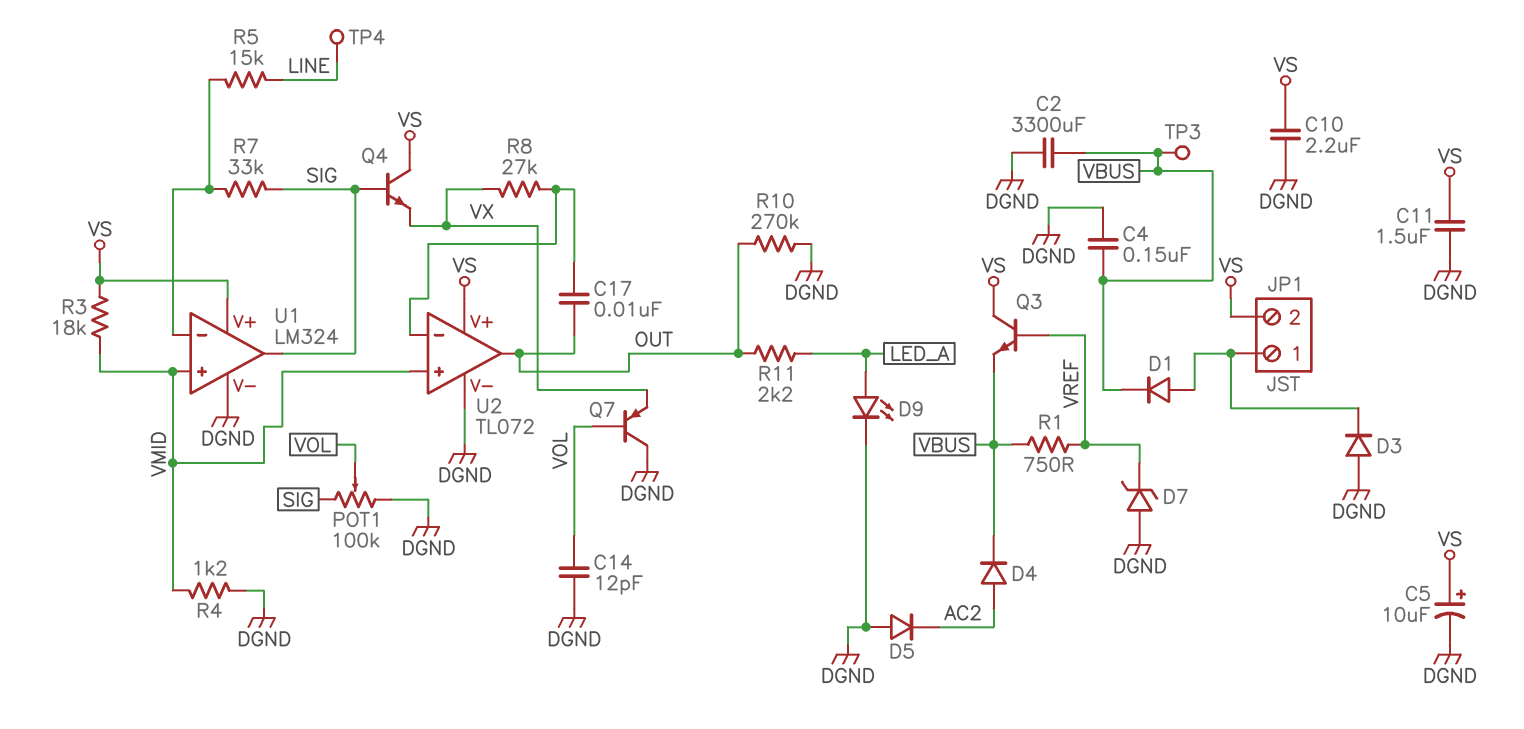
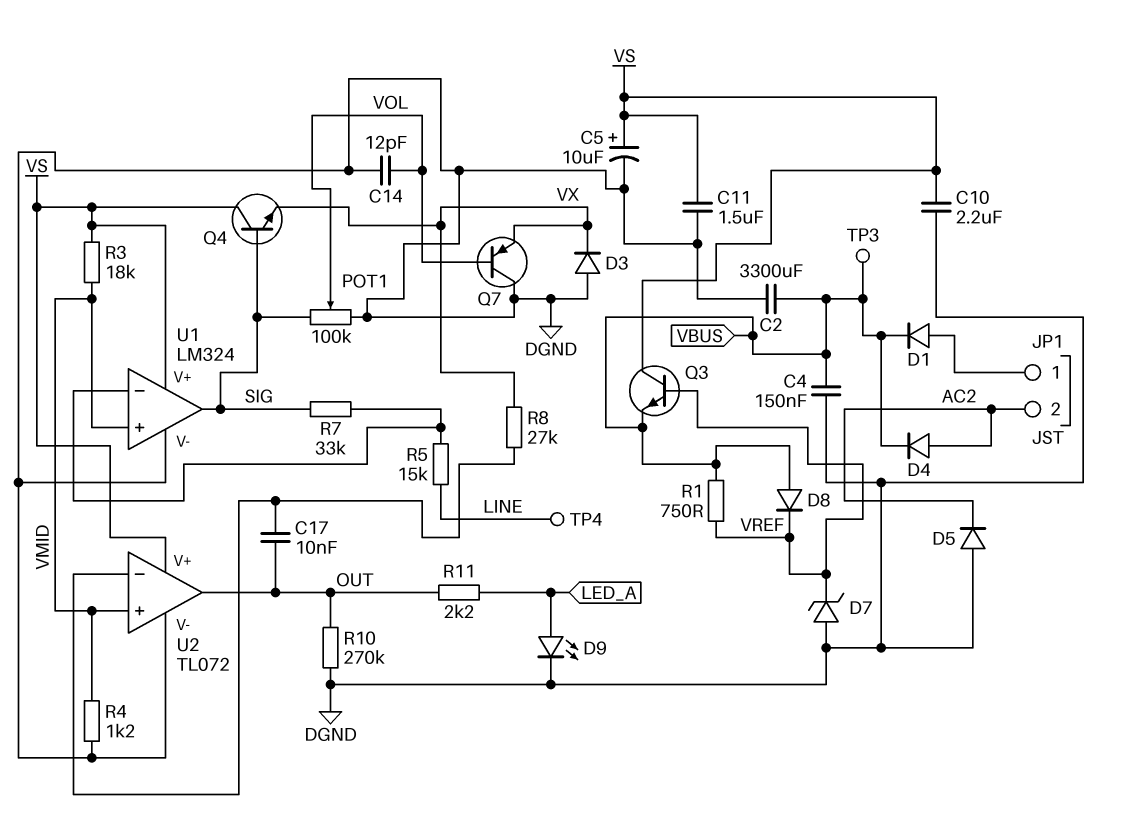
D3: diode (A DGND, K JP1/1) -> diode (A DGND, K VX)
D8: none -> diode (A VBUS, K VREF)
JP1 pin 2: VS -> AC2

